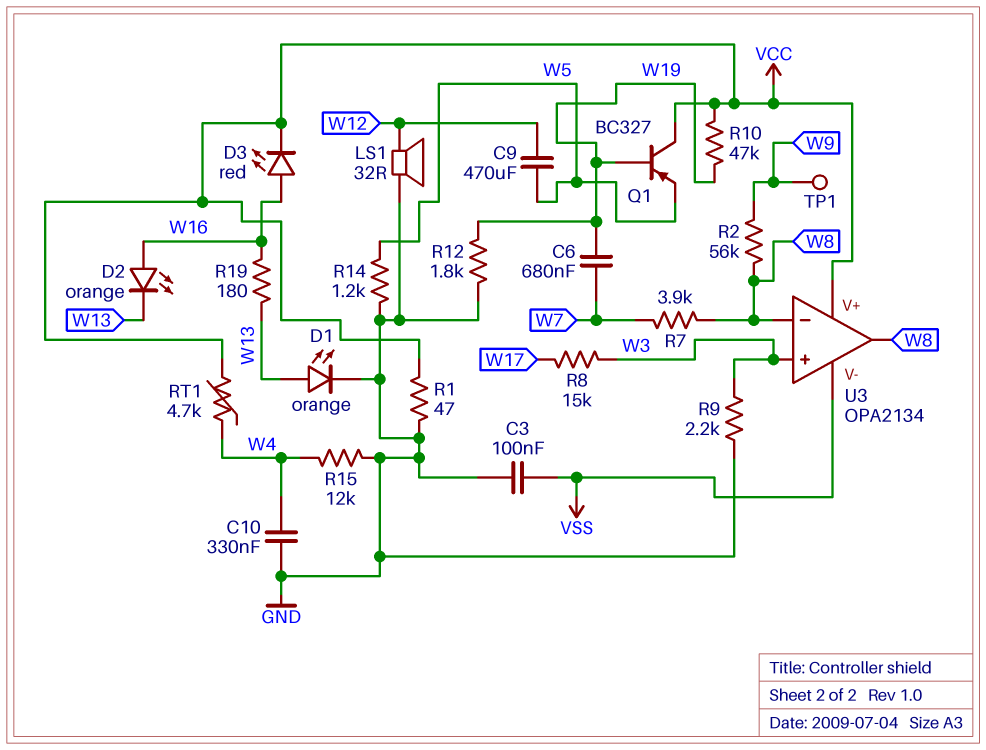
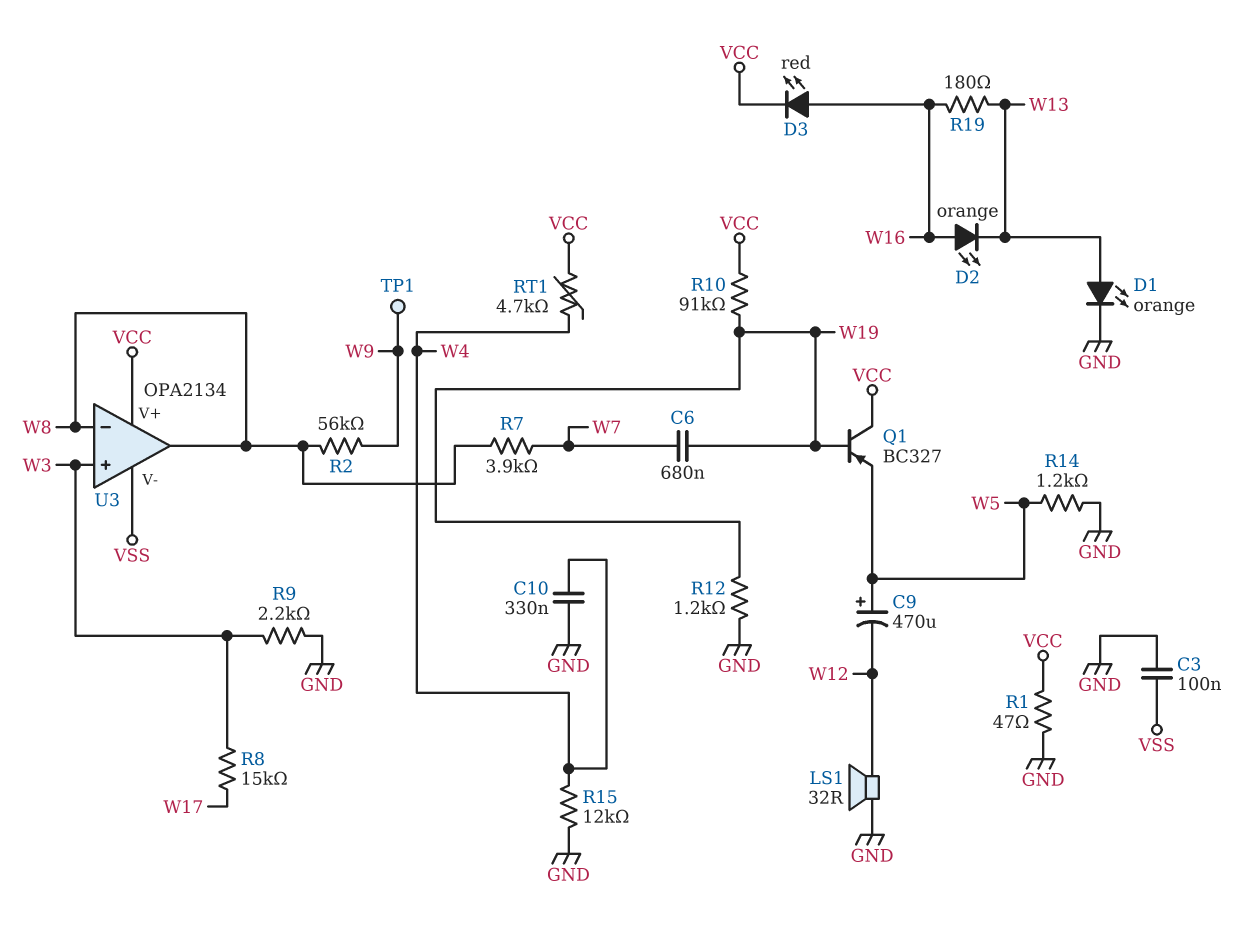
C9: 470uF (W5, W12) -> 470uF (plus W5, minus W12)
R10: 47k (VCC, W19) -> 91k (VCC, W19)
R12: 1.8k (GND, W19) -> 1.2k (GND, W19)

